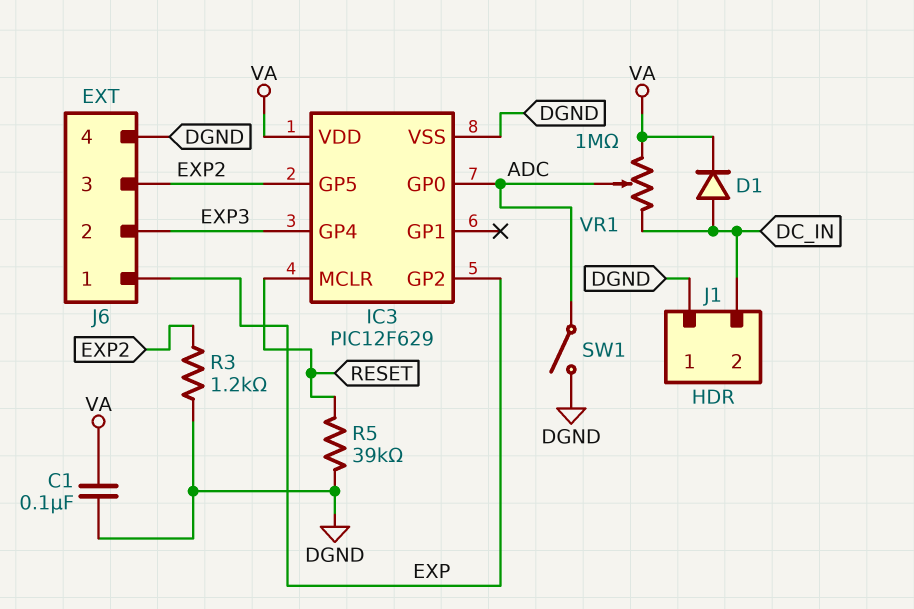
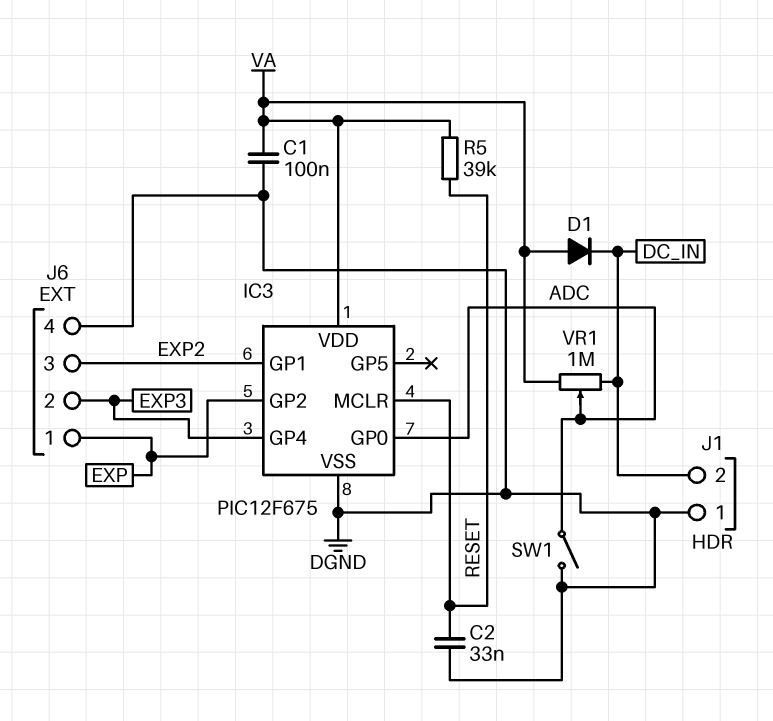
C2: none -> 33nF (DGND, RESET)
D1: diode (A DC_IN, K VA) -> diode (A VA, K DC_IN)
IC3: PIC12F629 -> PIC12F675
IC3 pin GP1: none -> EXP2
IC3 pin GP5: EXP2 -> none
R3: 1.2k (DGND, EXP2) -> none
R5: 39k (DGND, RESET) -> 39k (RESET, VA)

